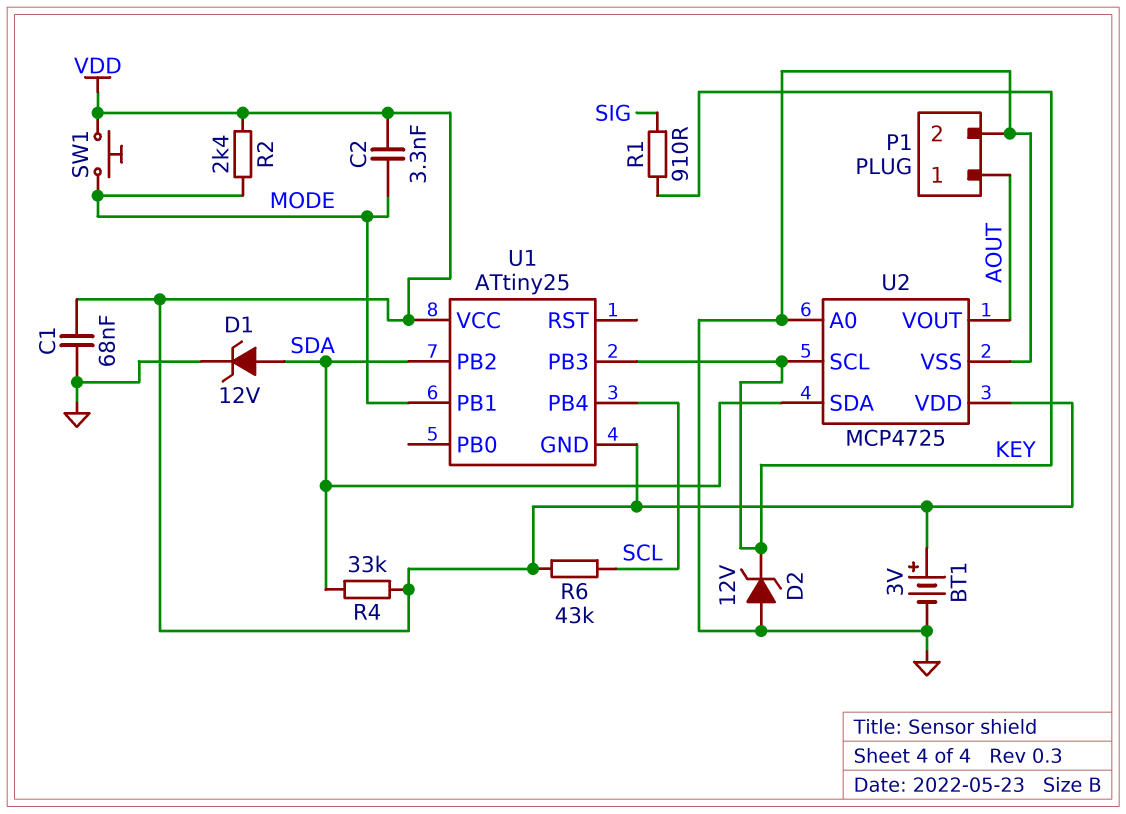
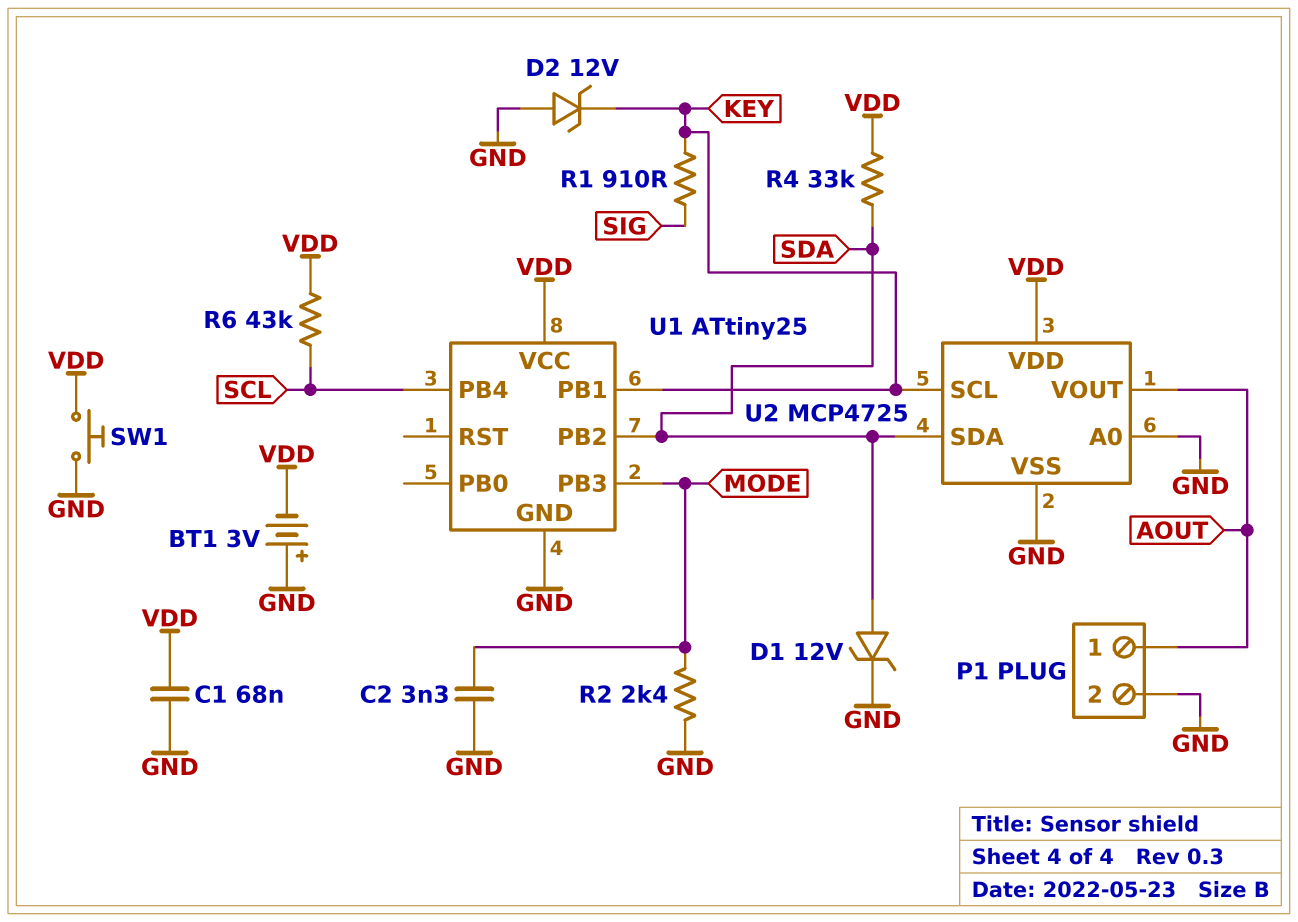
BT1: 3V (plus VDD, minus GND) -> 3V (plus GND, minus VDD)
C2: 3.3nF (MODE, VDD) -> 3.3nF (GND, MODE)
R2: 2.4k (MODE, VDD) -> 2.4k (GND, MODE)
SW1: button (MODE, VDD) -> button (GND, VDD)
U1 pin GND: VDD -> GND
U1 pin PB1: MODE -> KEY
U1 pin PB3: KEY -> MODE

